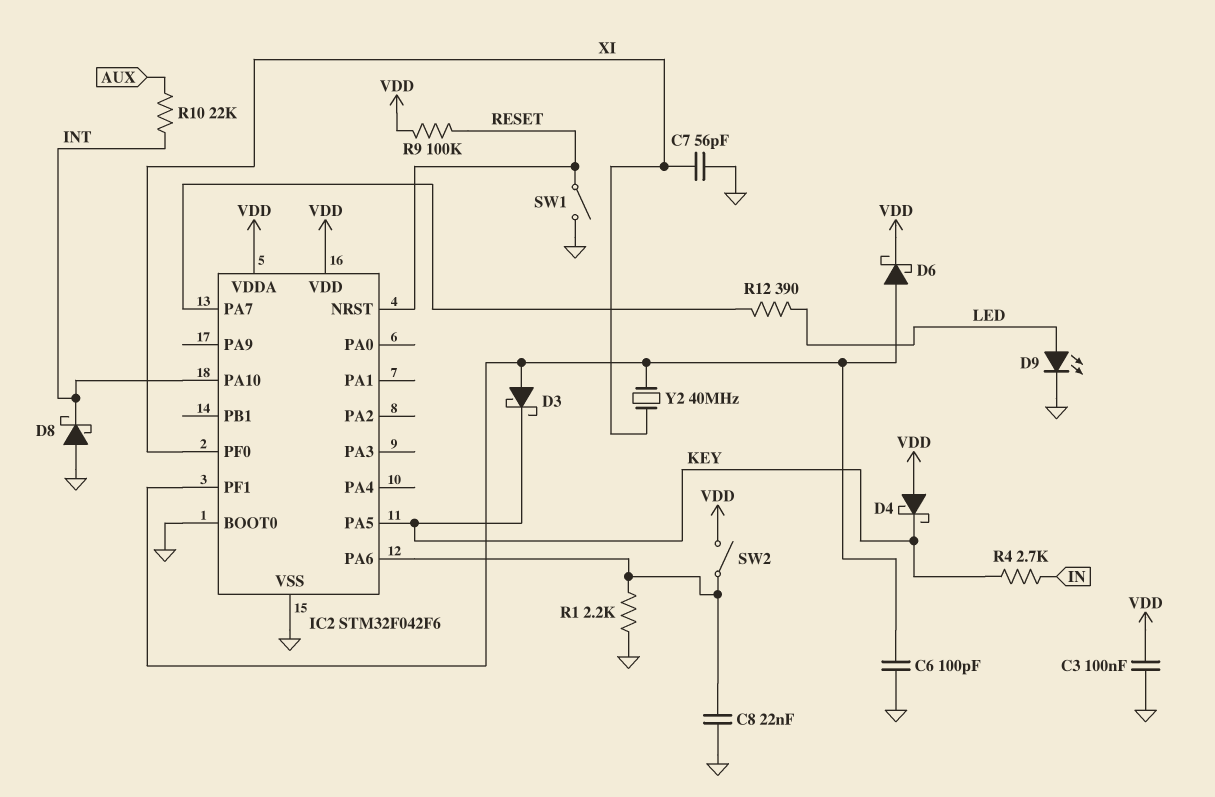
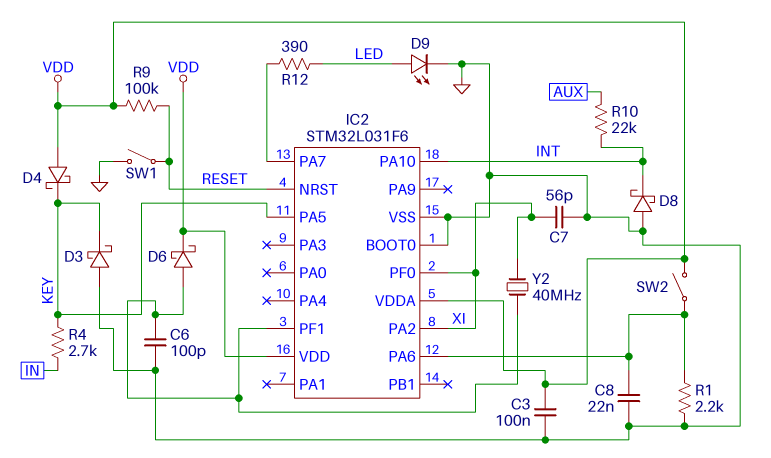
D3: schottky (A IC2/PF1, K KEY) -> schottky (A GND, K KEY)
IC2: STM32F042F6 -> STM32L031F6
IC2 pin PA2: none -> XI

